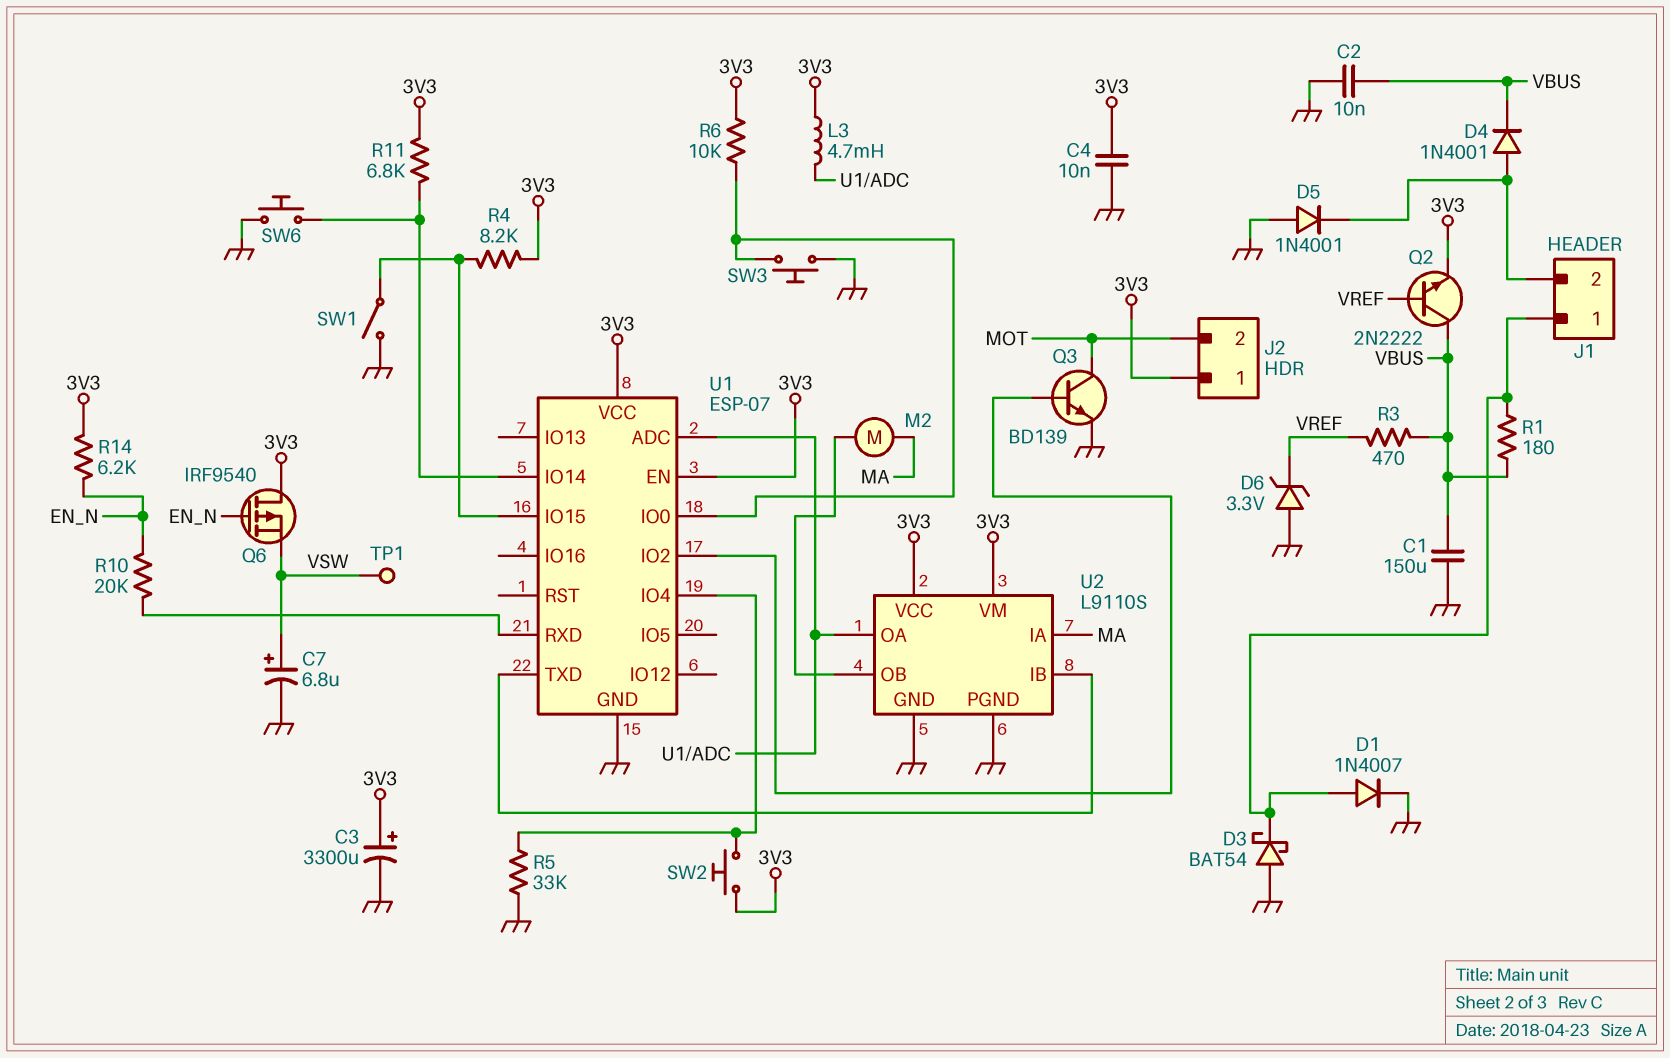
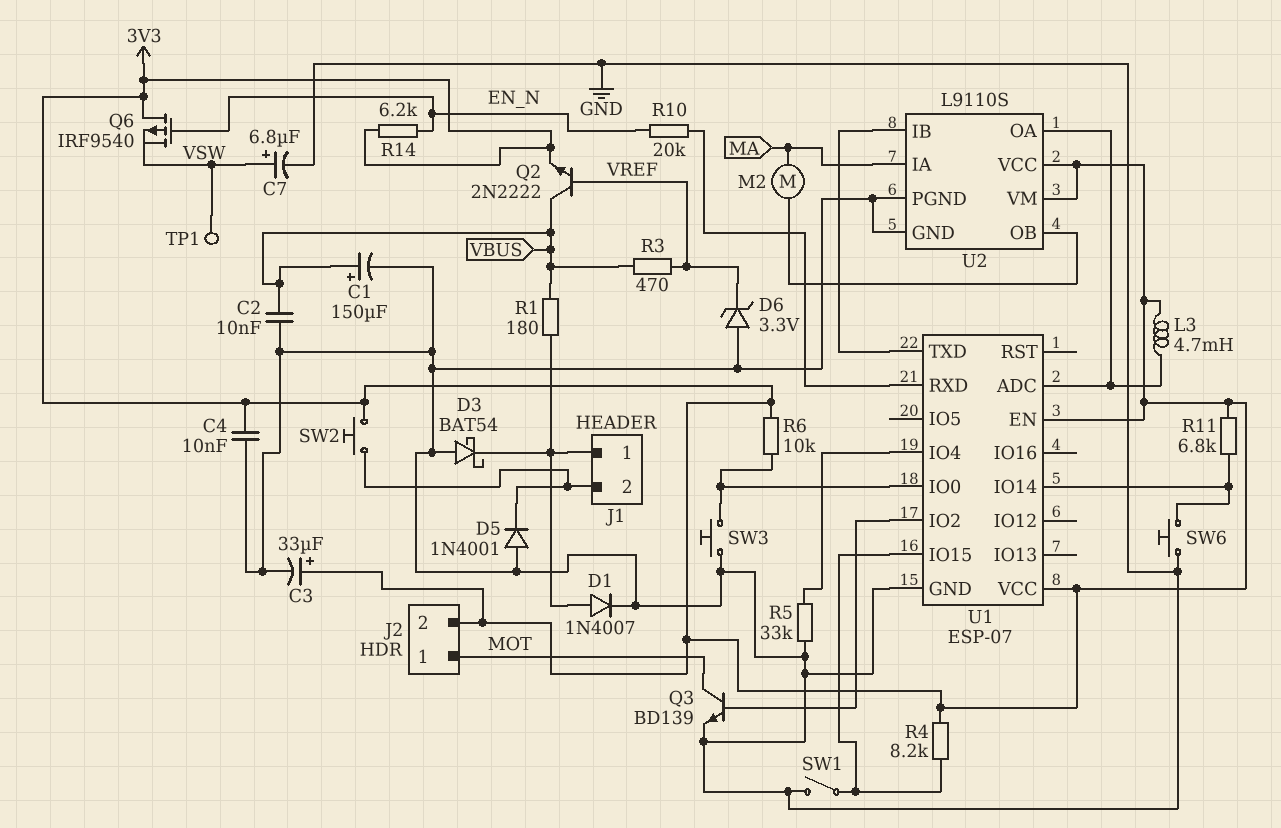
C1: 150uF (GND, VBUS) -> 150uF (plus VBUS, minus GND)
C3: 3300uF (plus 3V3, minus GND) -> 33uF (plus 3V3, minus GND)
D4: diode 1N4001 (A J1/2, K VBUS) -> none
J2 pin 1: 3V3 -> MOT
J2 pin 2: MOT -> 3V3
SW2: button (3V3, U1/IO4) -> button (3V3, J1/2)

